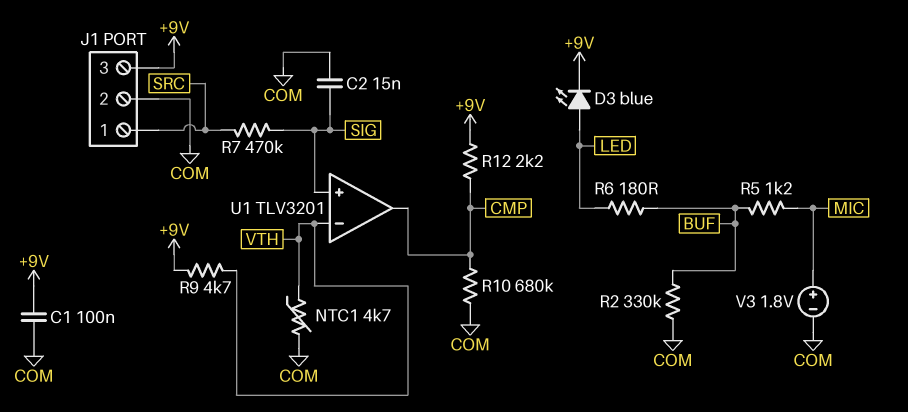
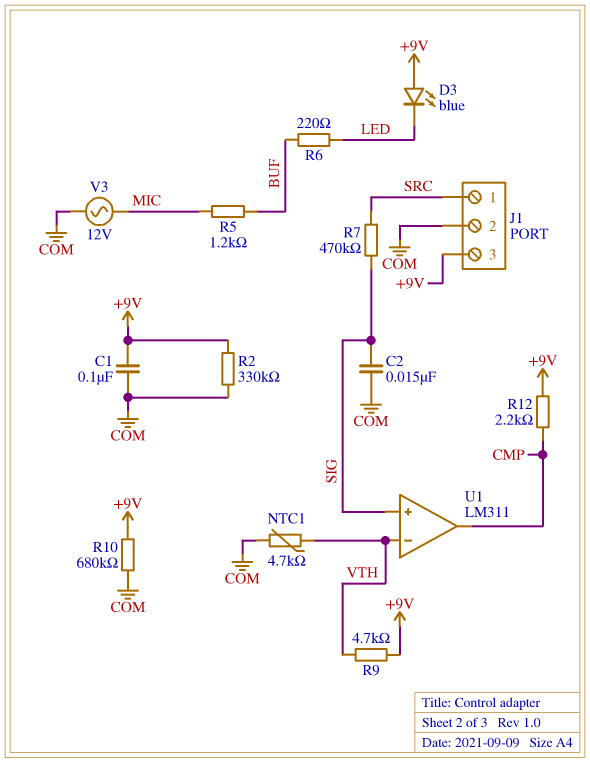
D3: LED blue (A LED, K +9V) -> LED blue (A +9V, K LED)
R2: 330k (BUF, COM) -> 330k (+9V, COM)
R6: 180 (BUF, LED) -> 220 (BUF, LED)
R10: 680k (CMP, COM) -> 680k (+9V, COM)
U1: TLV3201 -> LM311
V3: 1.8V (plus MIC, minus COM) -> AC 12V (COM, MIC)

